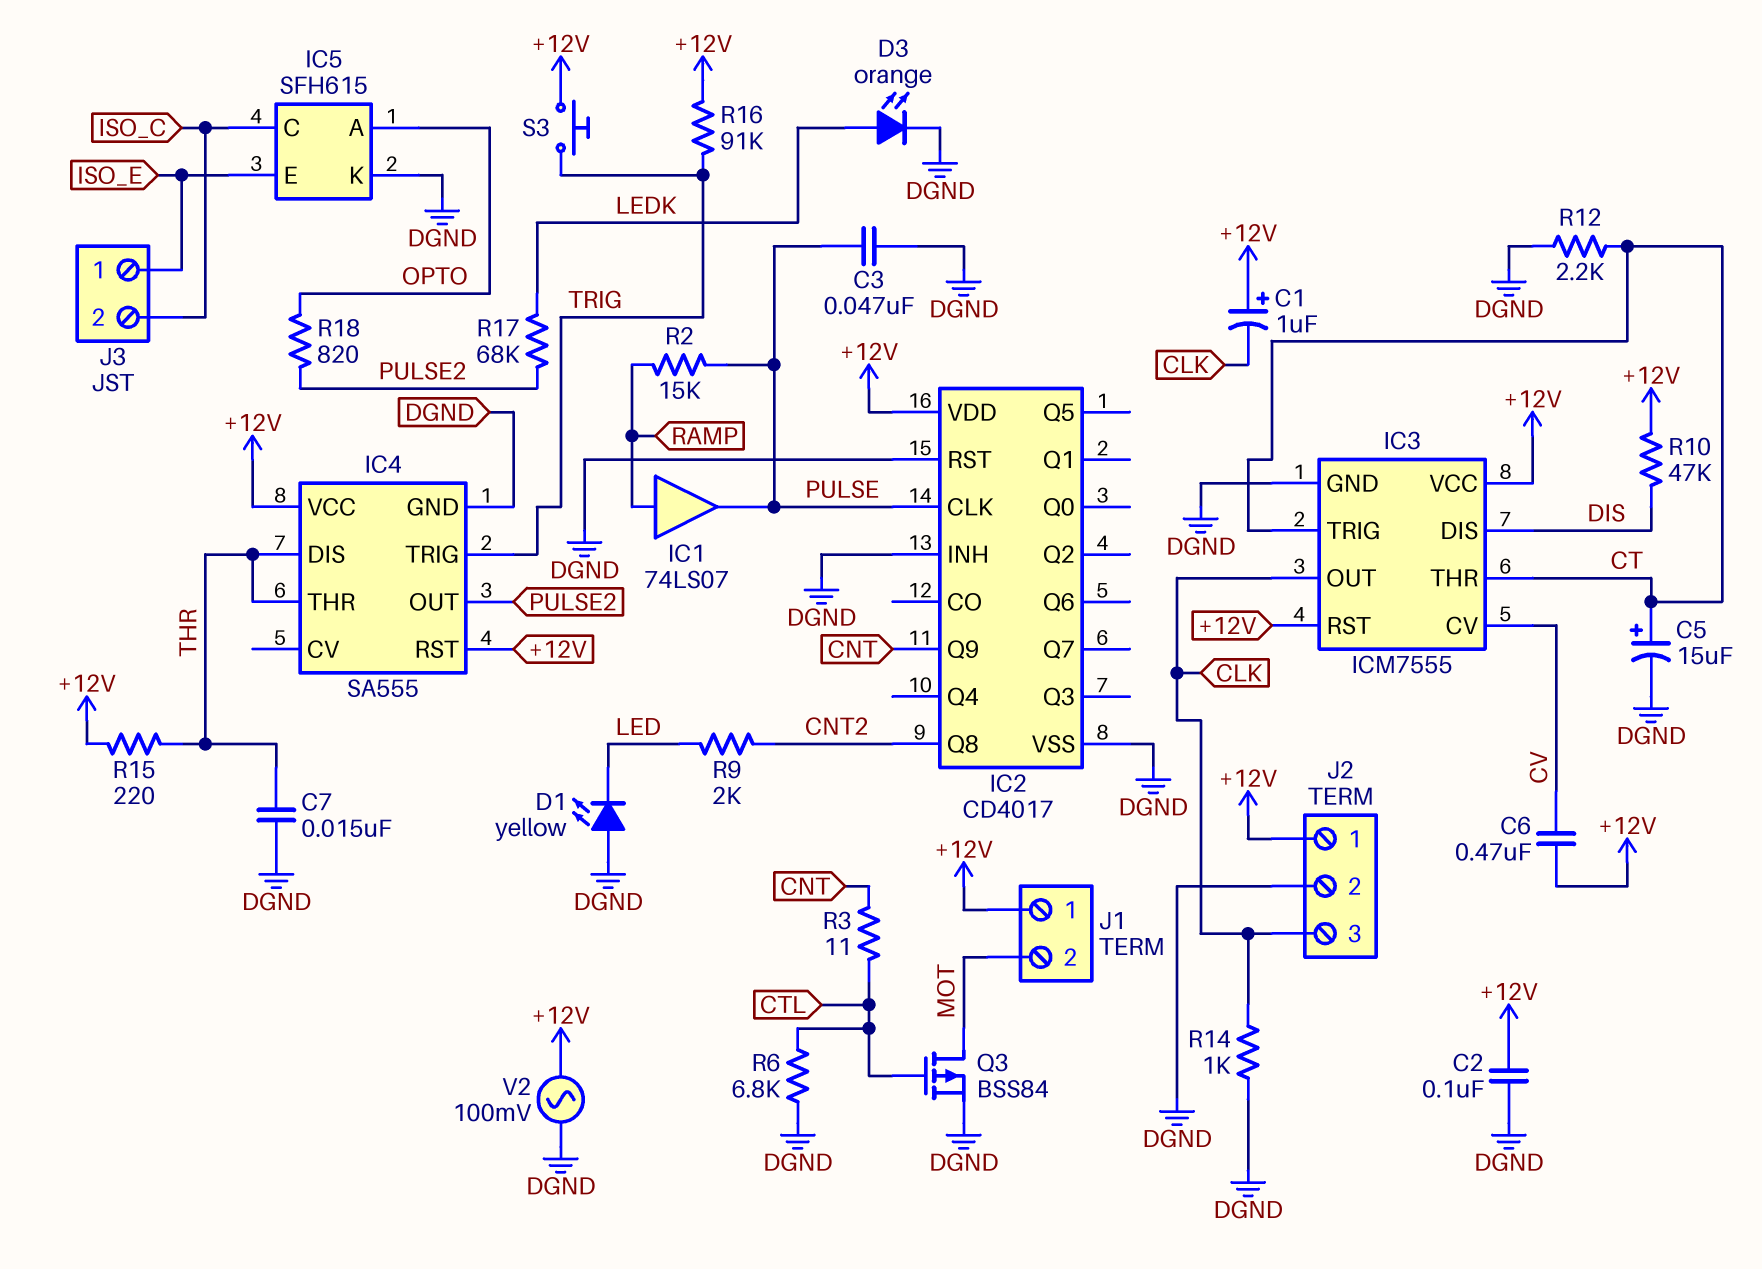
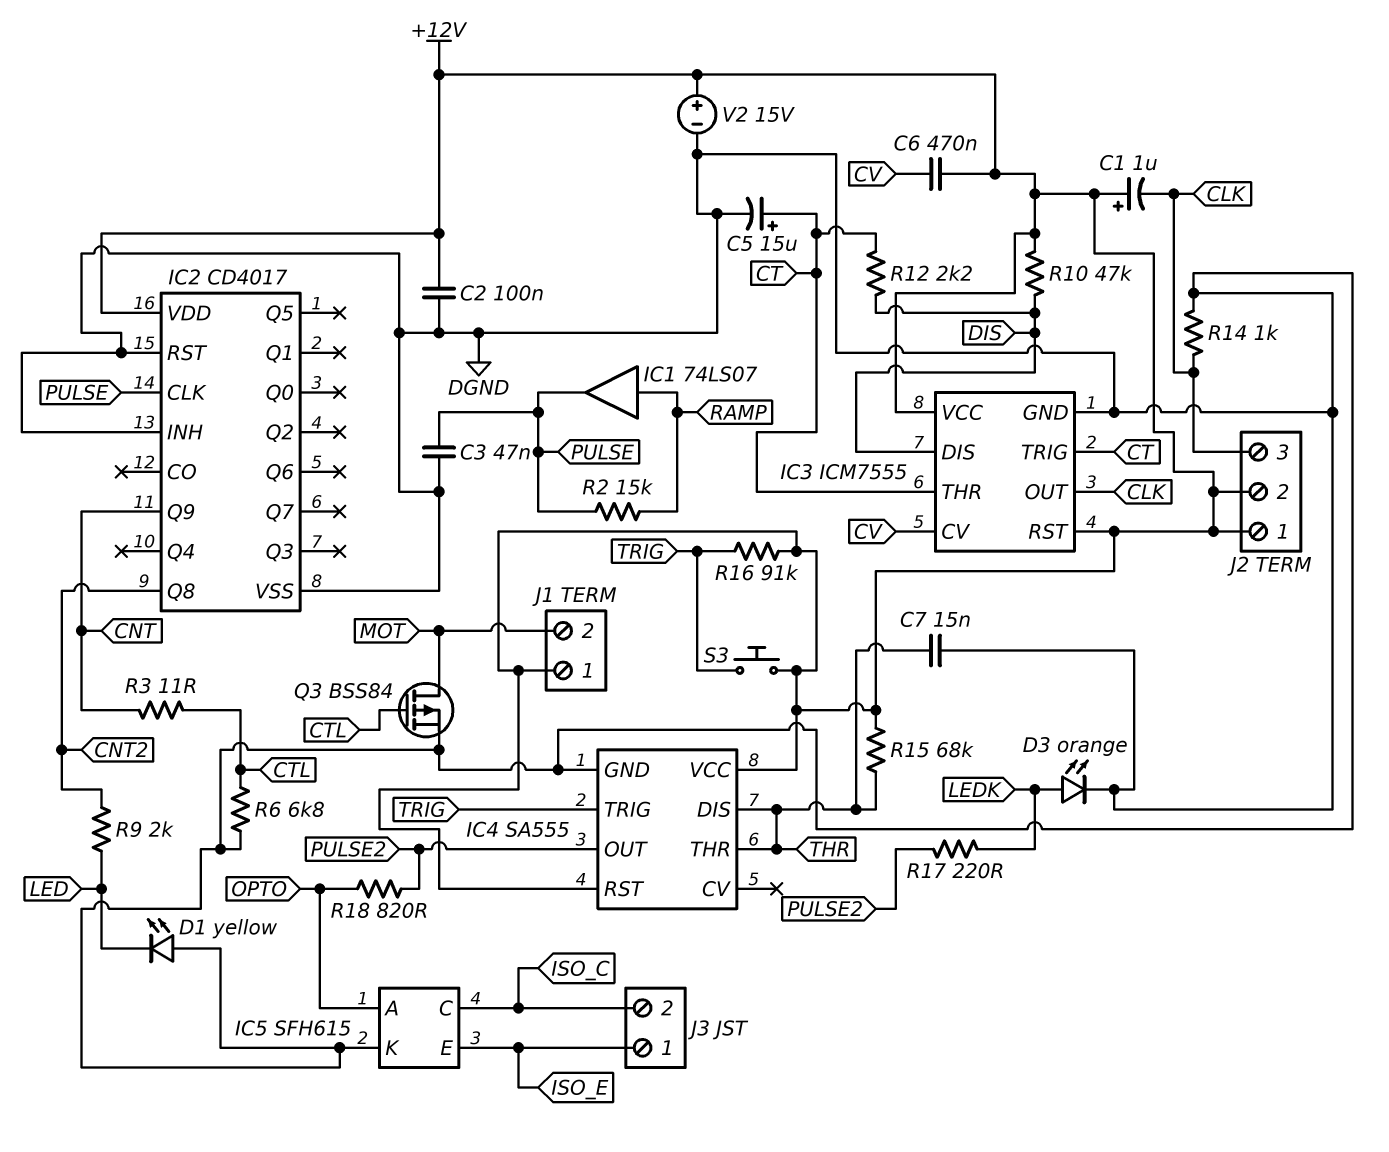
J2 pin 2: DGND -> +12V
R12: 2.2k (CT, DGND) -> 2.2k (CT, DIS)
R15: 220 (+12V, THR) -> 68k (+12V, THR)
R17: 68k (LEDK, PULSE2) -> 220 (LEDK, PULSE2)
V2: AC 100mV (+12V, DGND) -> 15V (plus +12V, minus DGND)

